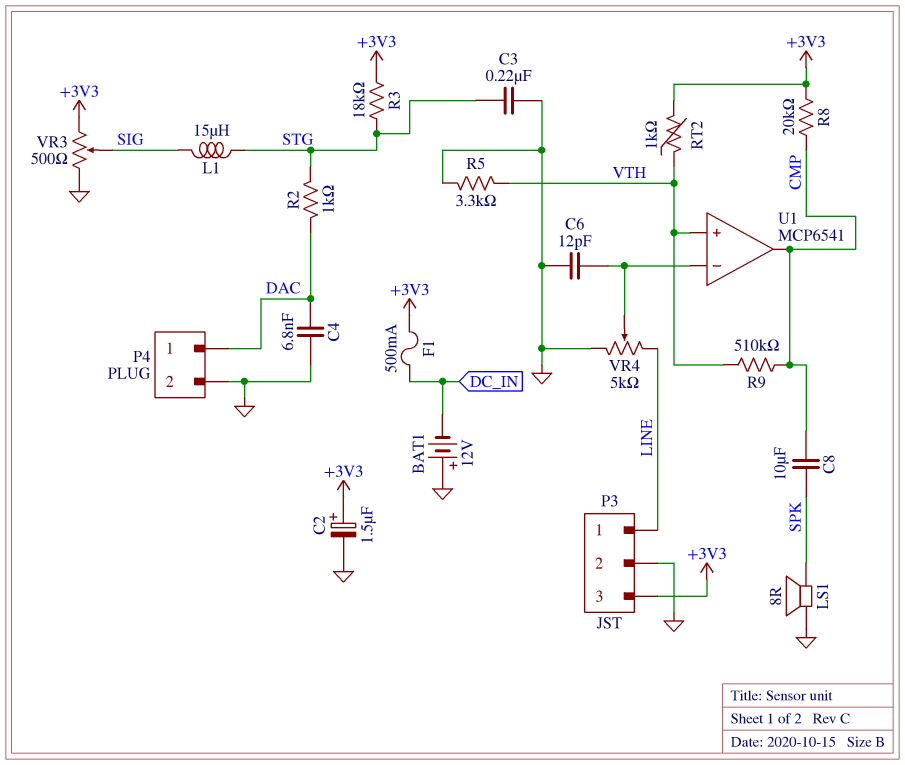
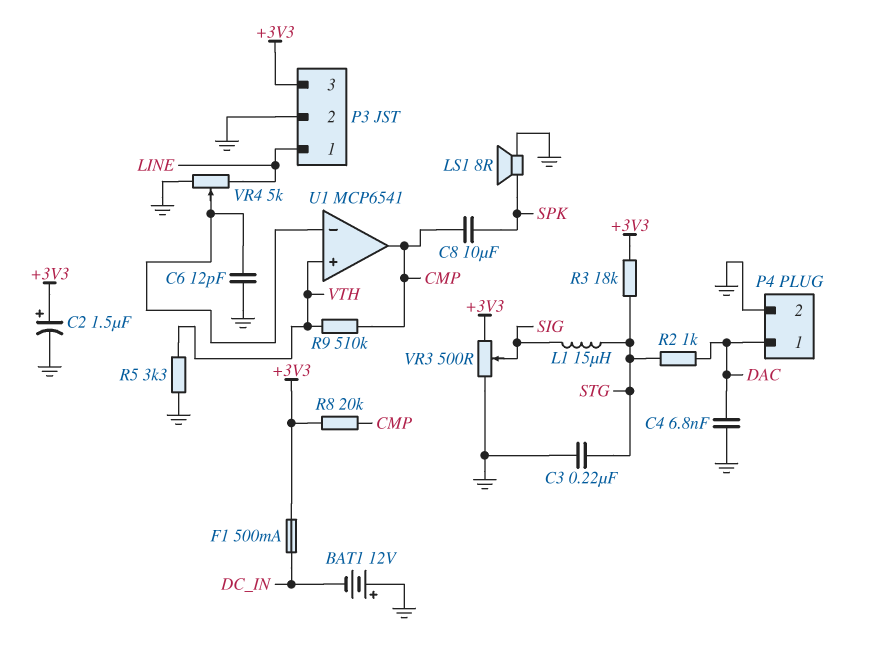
RT2: 1k (+3V3, VTH) -> none

